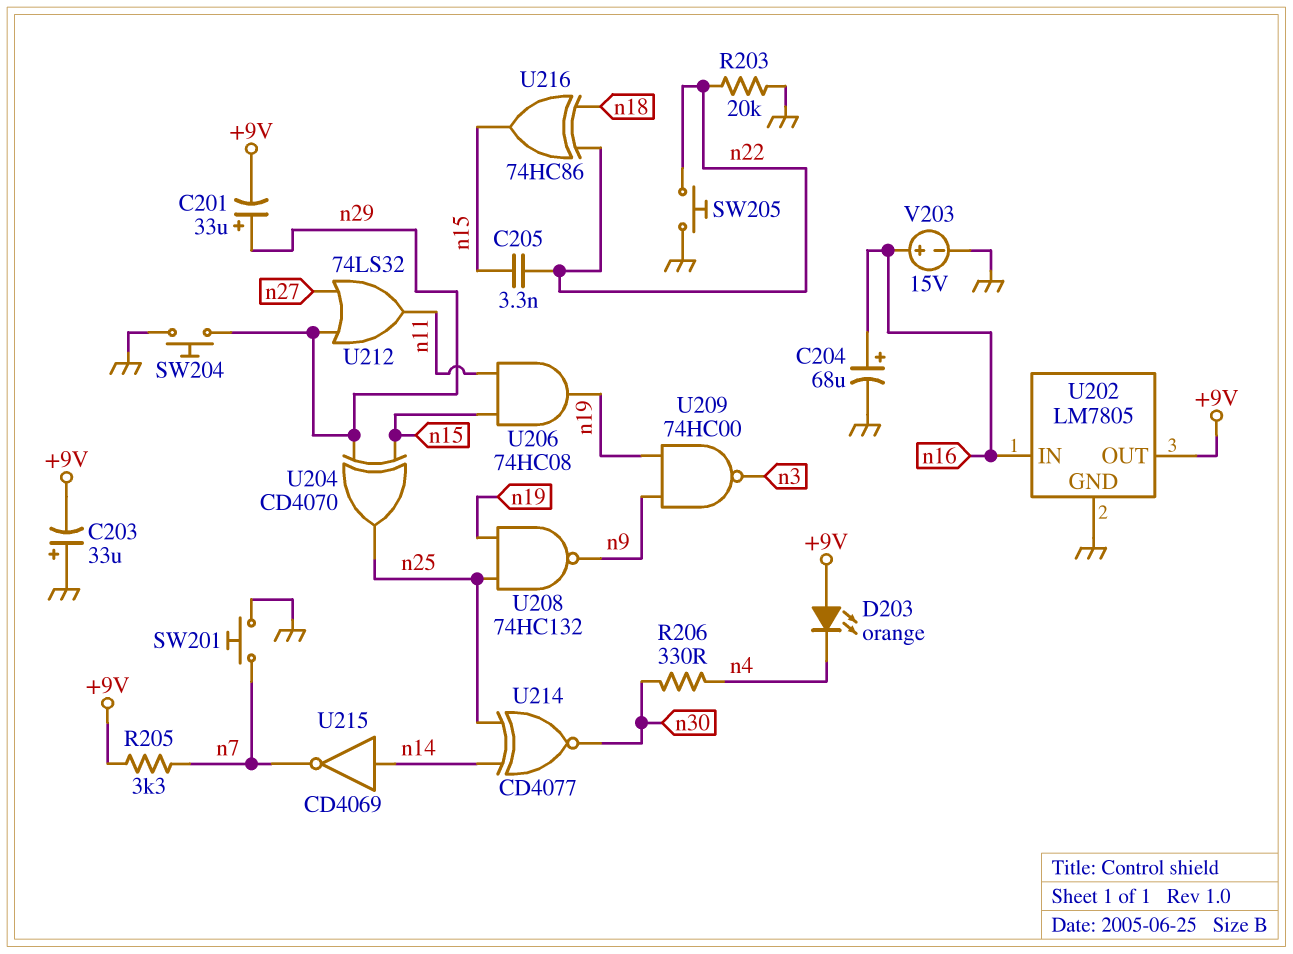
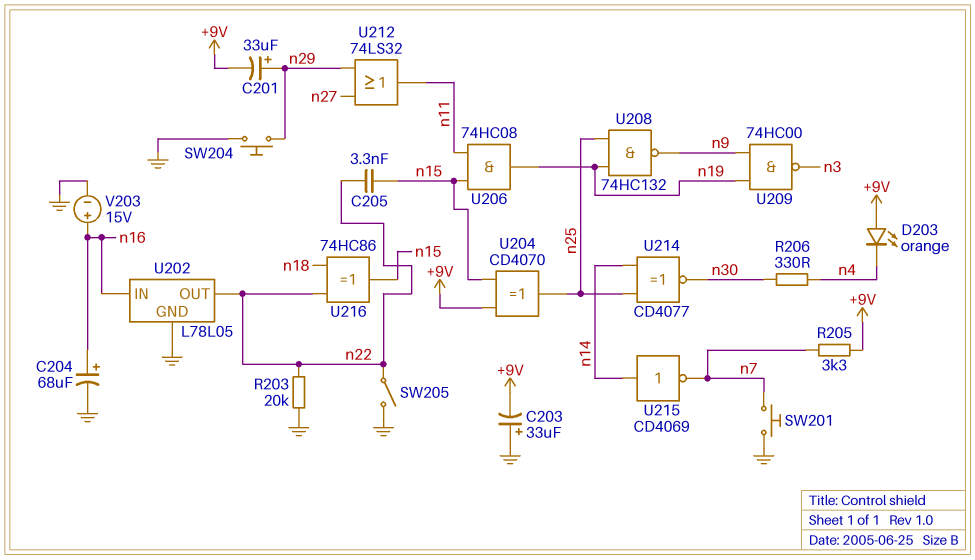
SW205: button (GND, n22) -> switch (GND, n22)
U202: LM7805 -> L78L05
U202 pin OUT: +9V -> n22
U204: XOR CD4070 (in n15, in n29, out n25) -> XOR CD4070 (in +9V, in n15, out n25)

